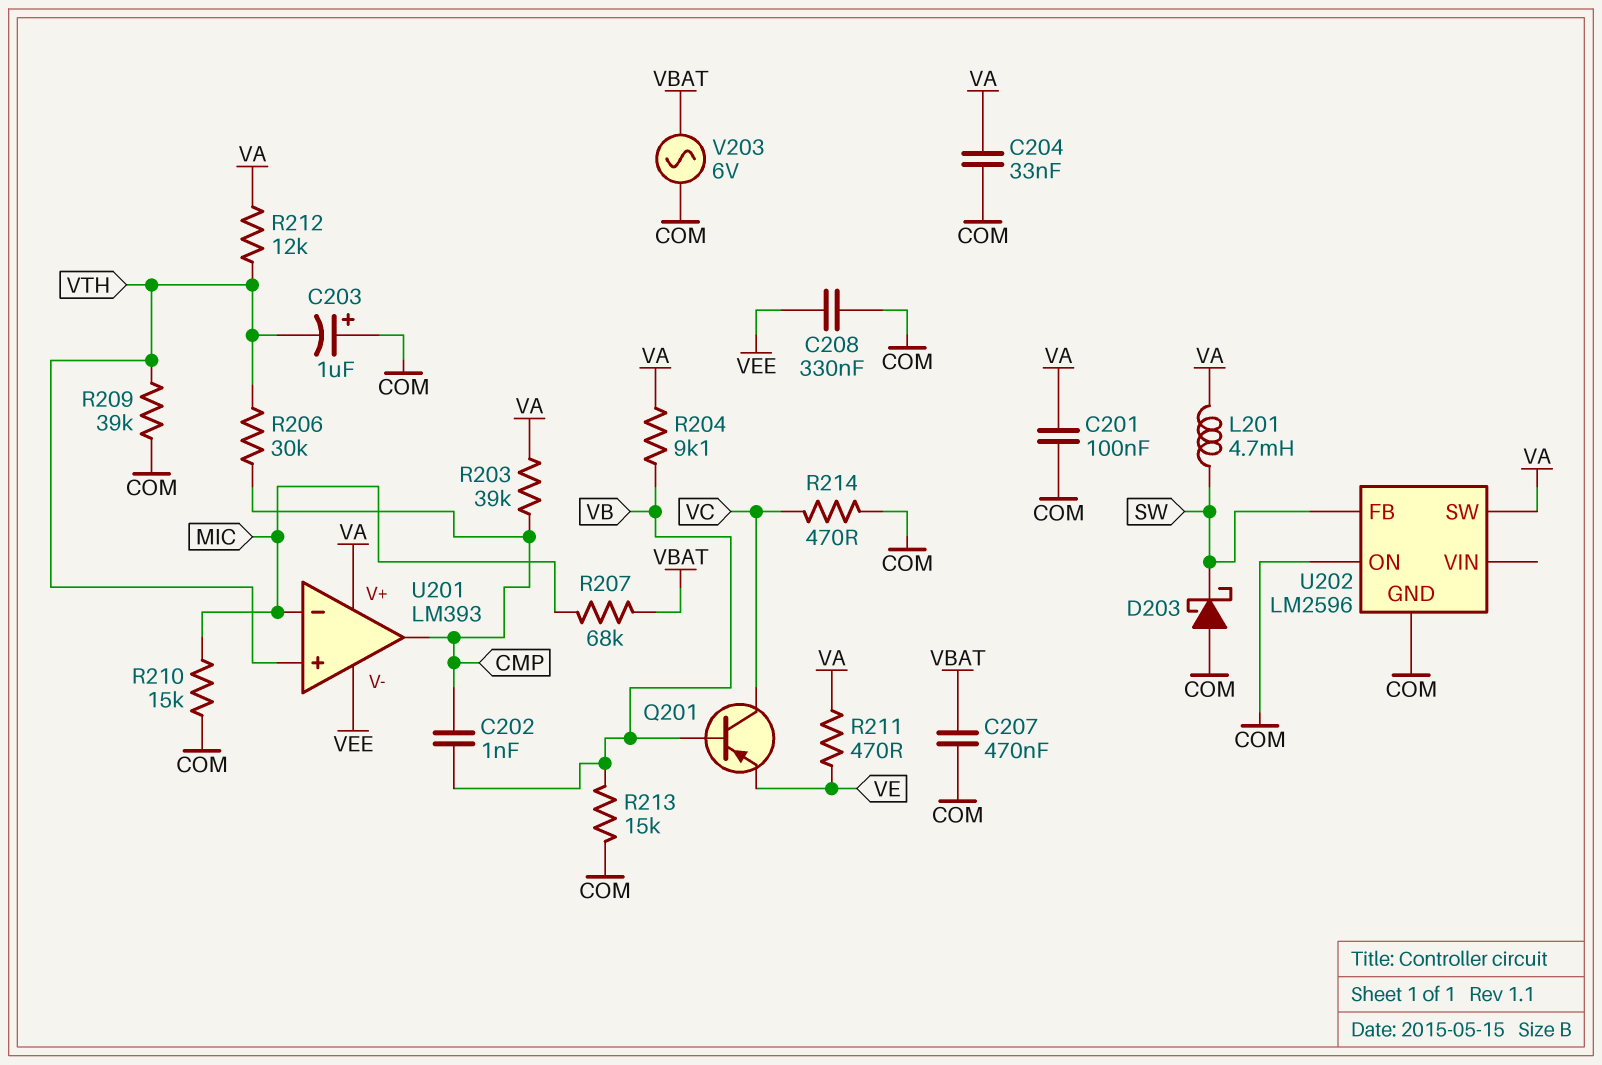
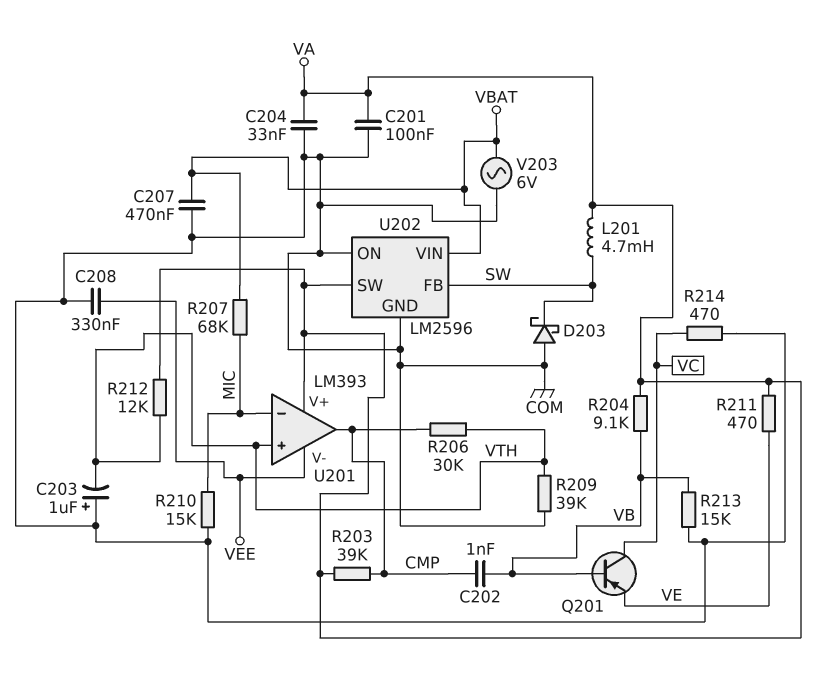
U202 pin VIN: none -> VBAT

